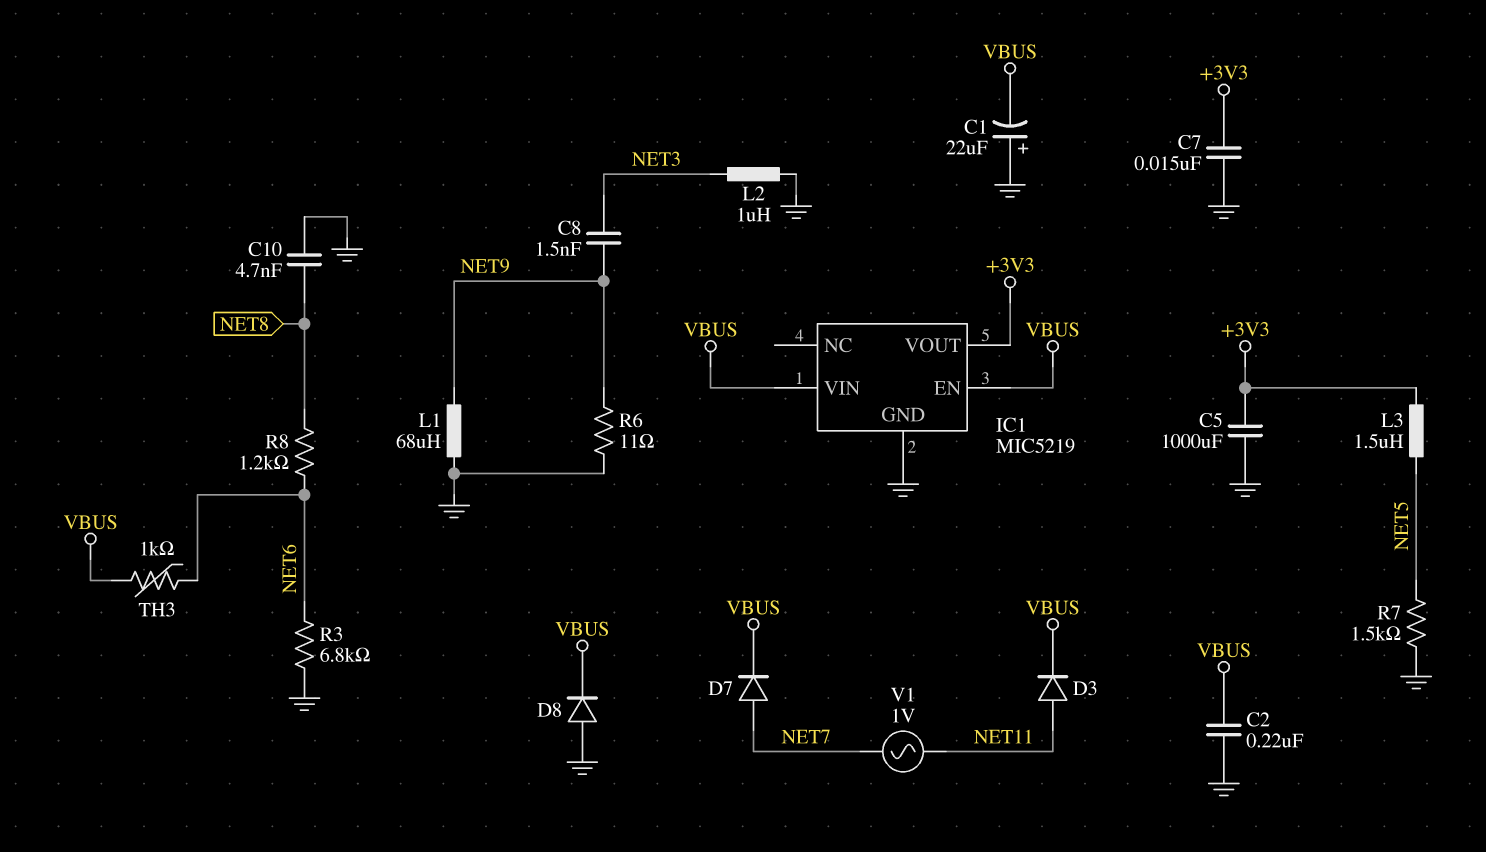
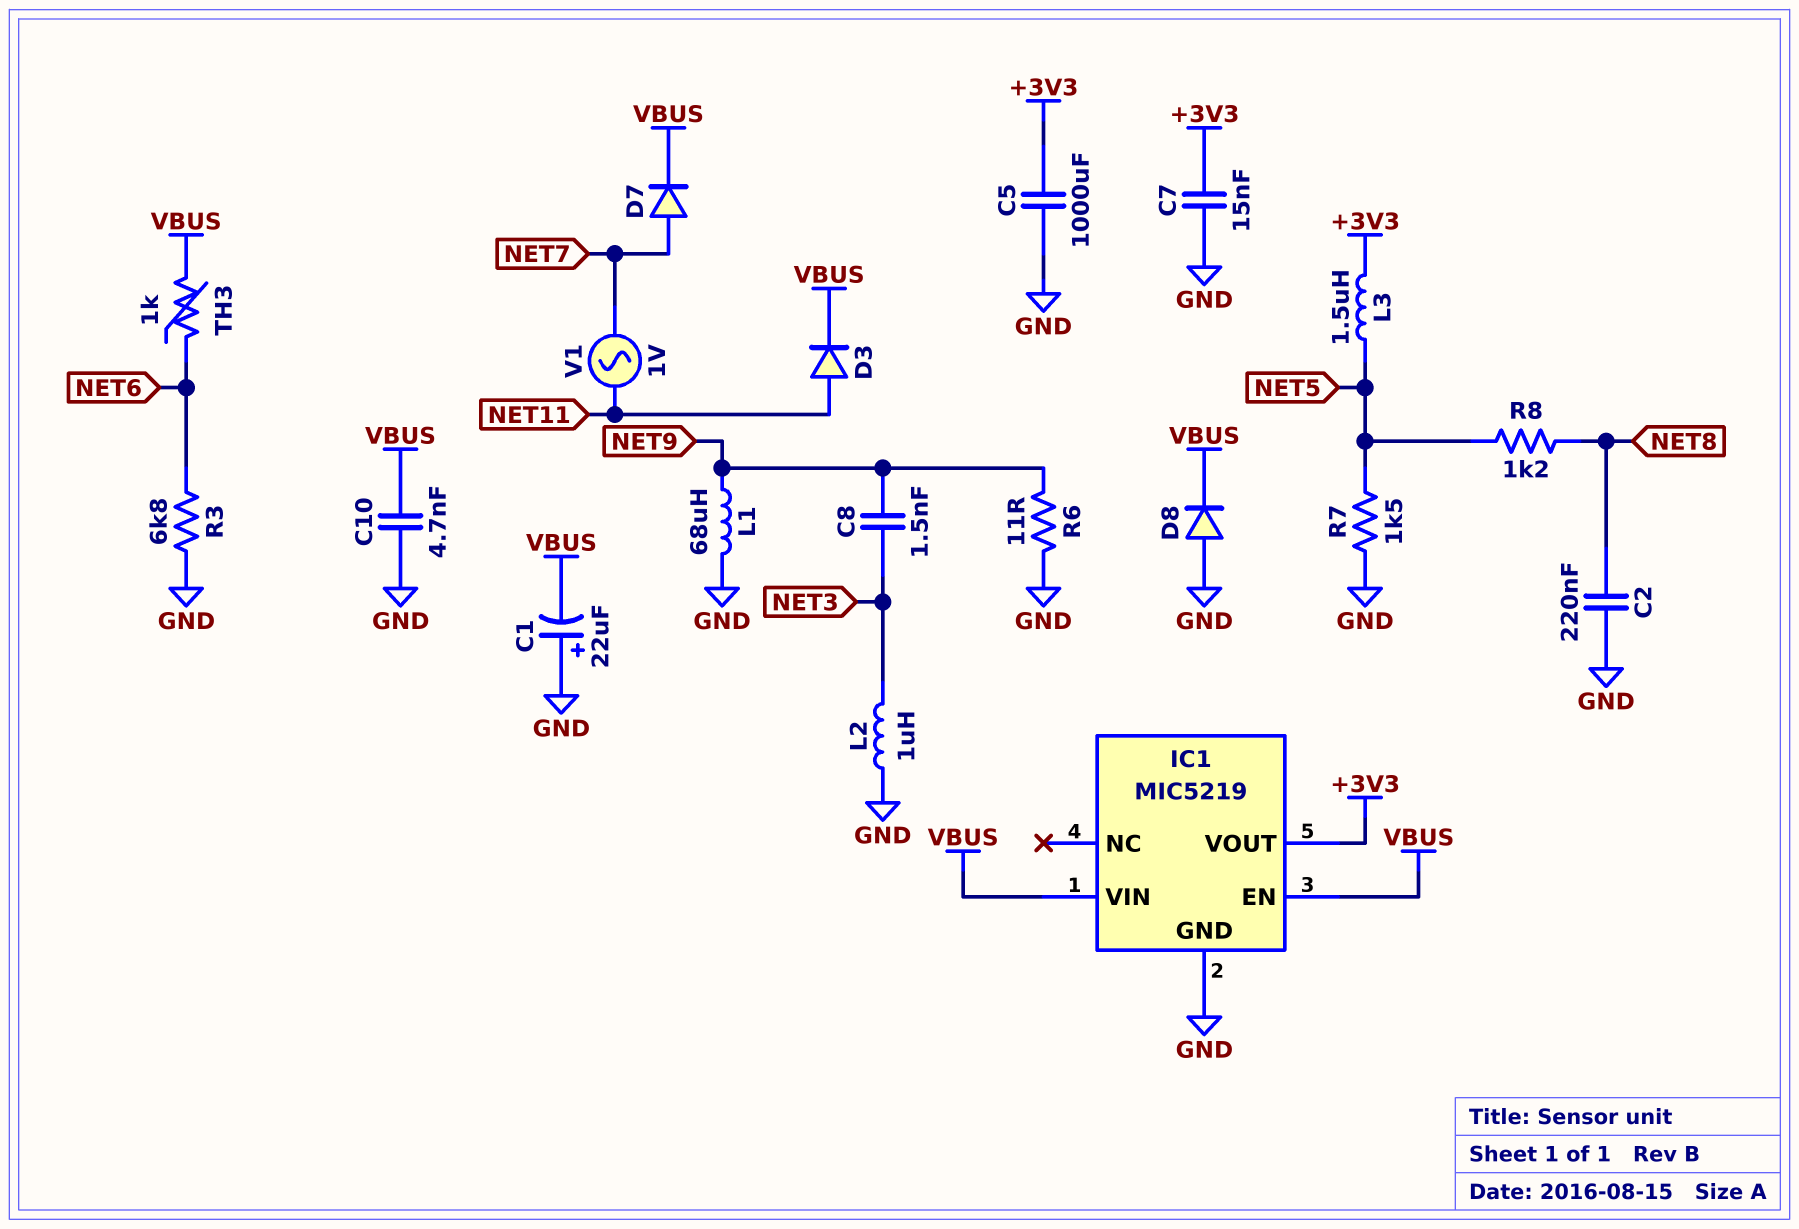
C2: 220nF (GND, VBUS) -> 220nF (GND, NET8)
C10: 4.7nF (GND, NET8) -> 4.7nF (GND, VBUS)
R8: 1.2k (NET6, NET8) -> 1.2k (NET5, NET8)

